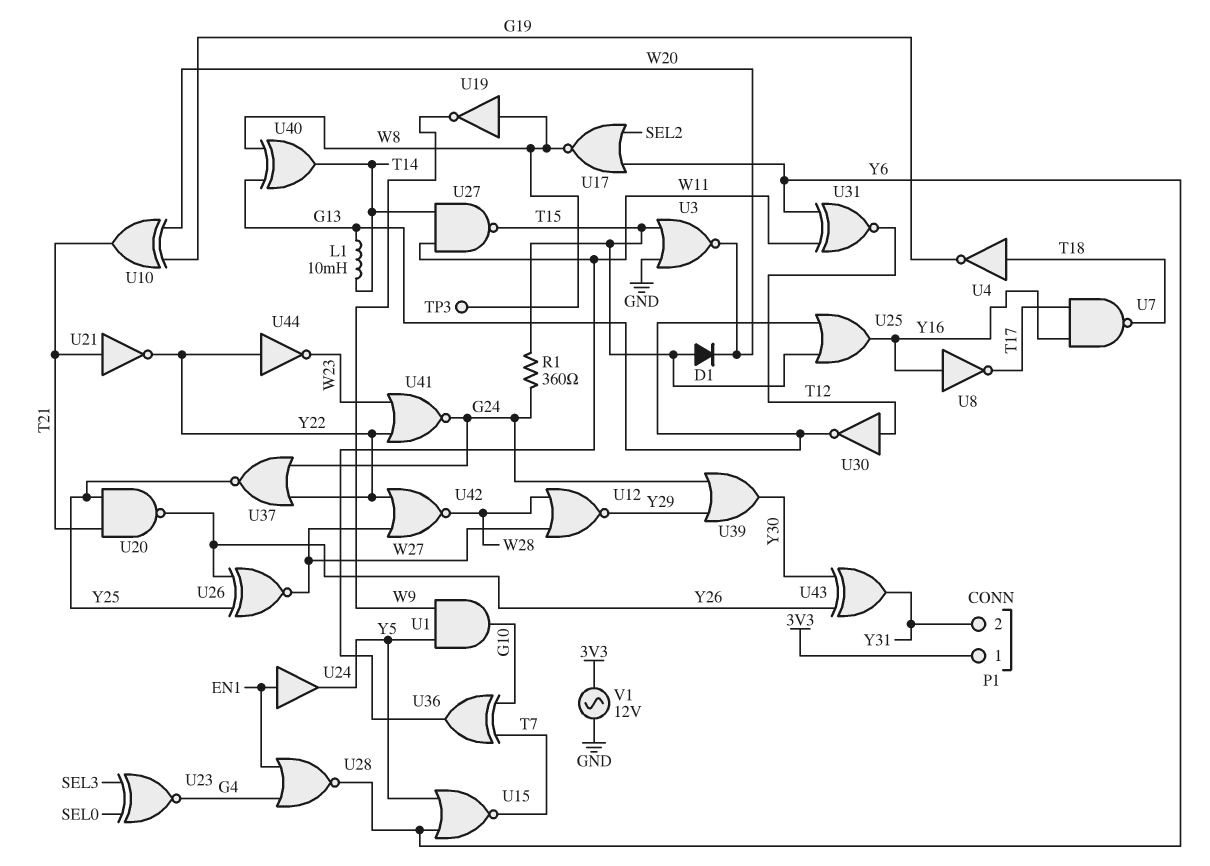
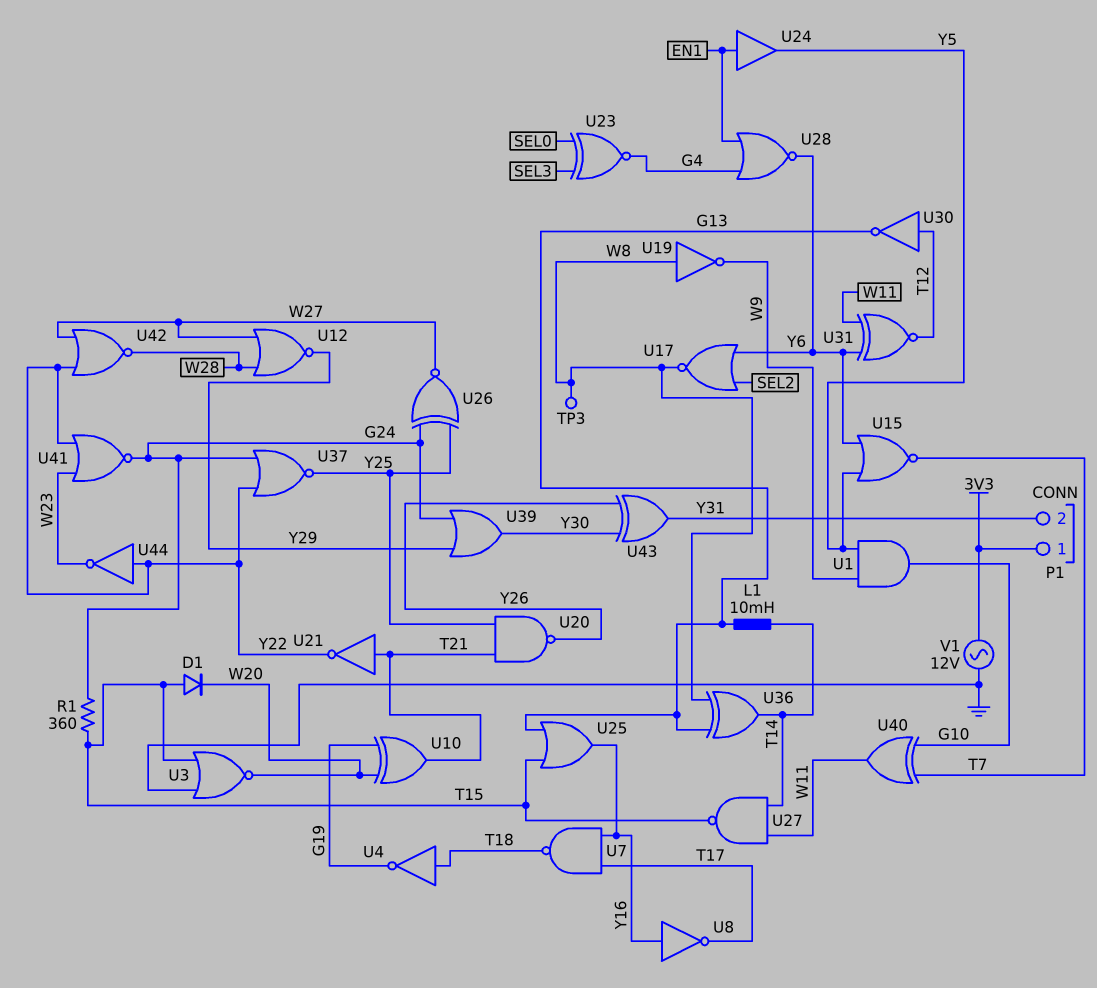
U26: XNOR (in Y25, in Y26, out W27) -> XNOR (in G24, in Y25, out W27)
U36: XOR (in G10, in T7, out W11) -> XOR (in G13, in W8, out T14)
U40: XOR (in G13, in W8, out T14) -> XOR (in G10, in T7, out W11)

